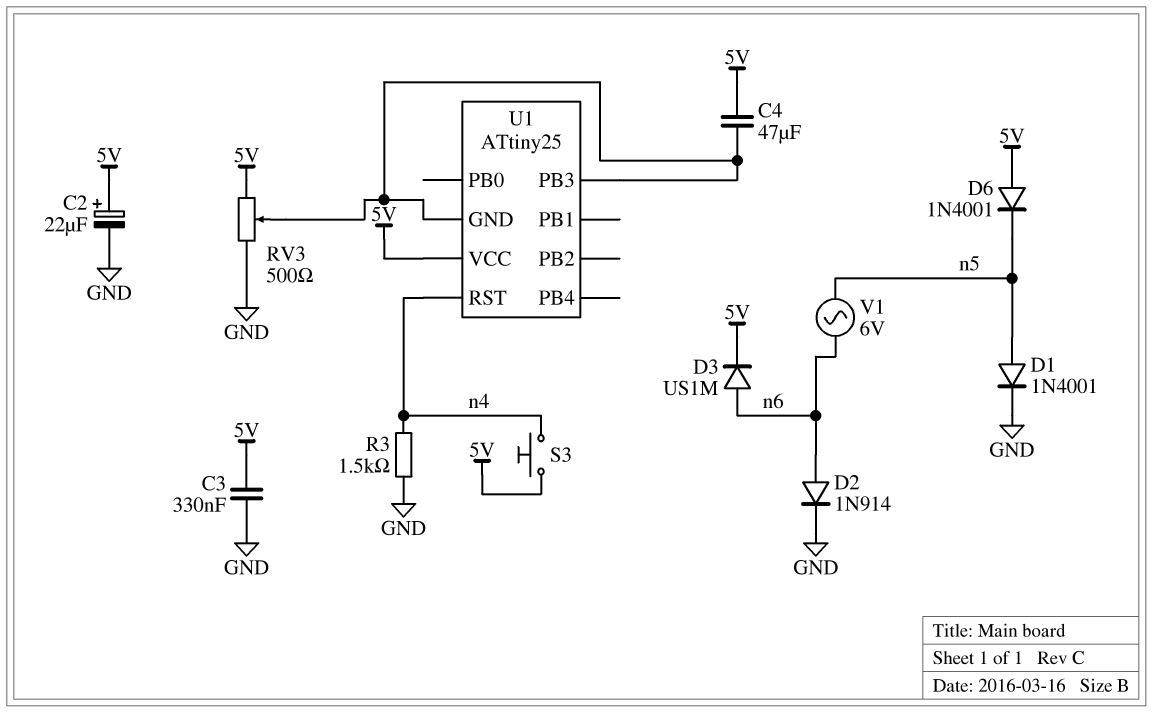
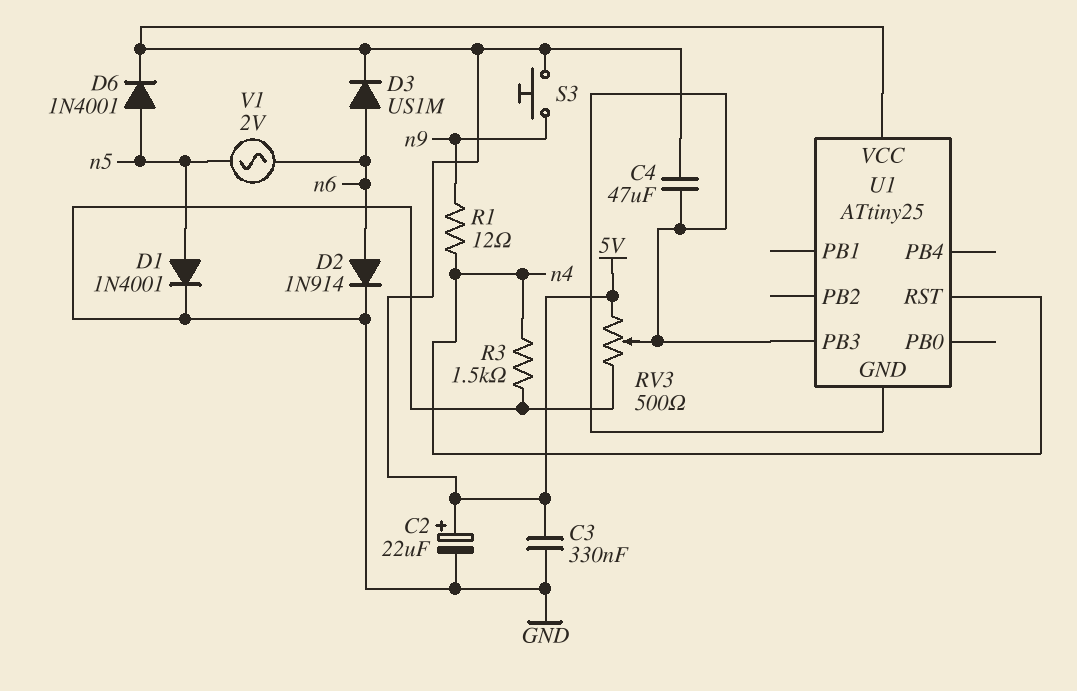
D6: diode 1N4001 (A 5V, K n5) -> diode 1N4001 (A n5, K 5V)
R1: none -> 12 (n4, n9)
S3: button (5V, n4) -> button (5V, n9)
V1: AC 6V (n5, n6) -> AC 2V (n5, n6)

